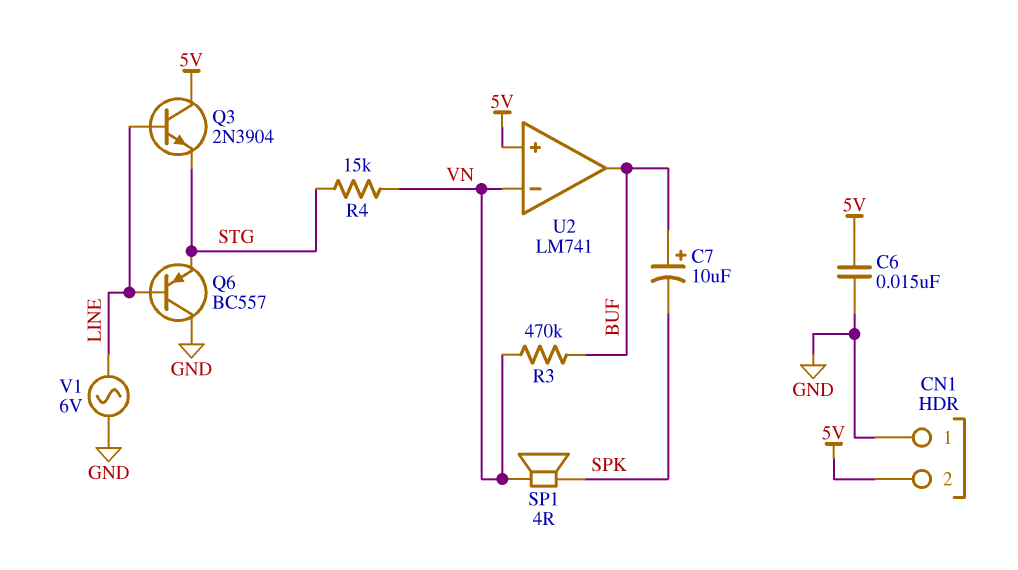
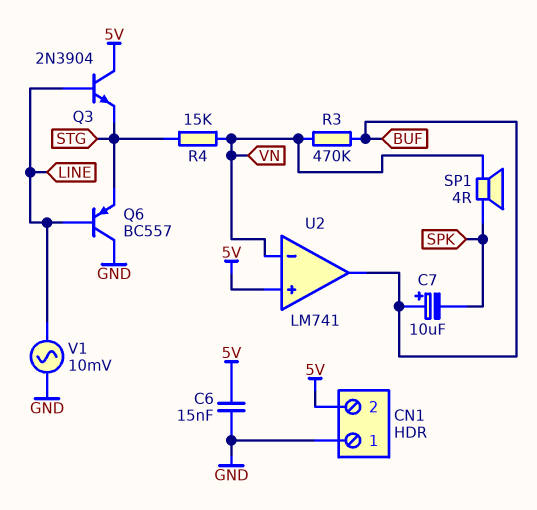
V1: AC 6V (GND, LINE) -> AC 10mV (GND, LINE)

